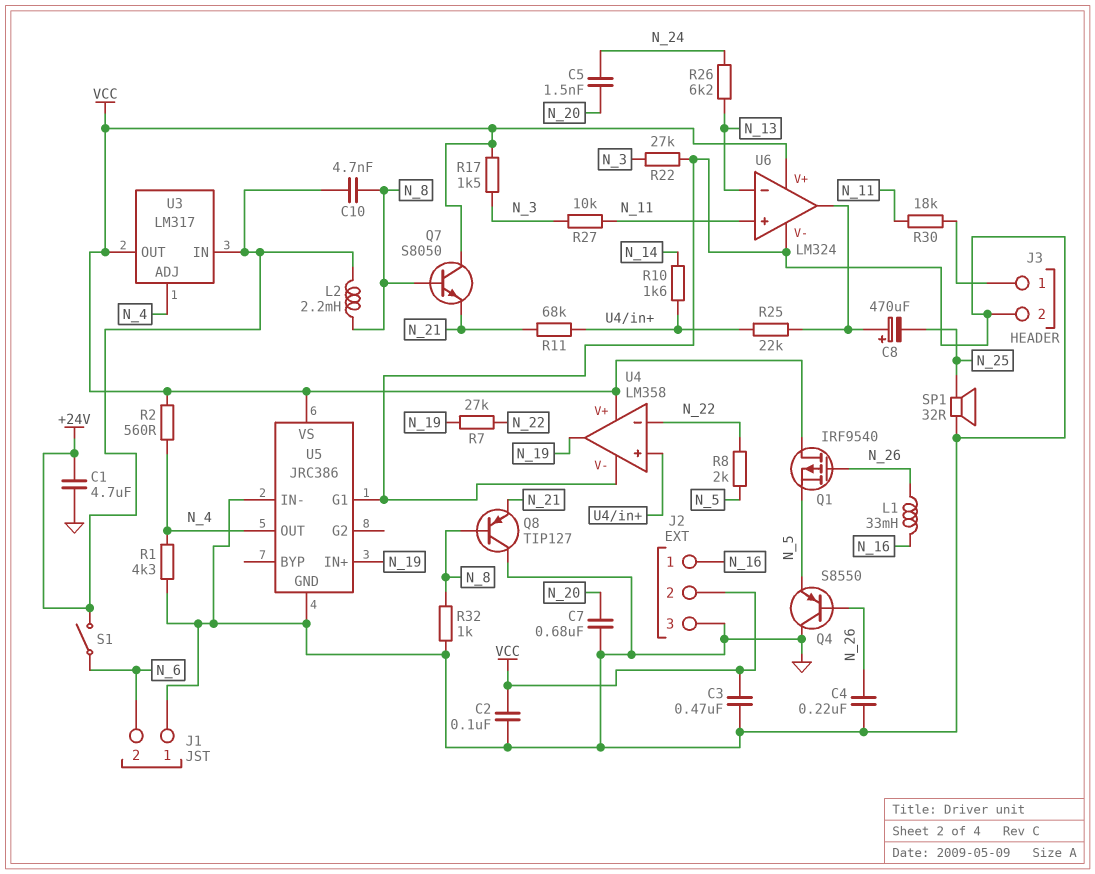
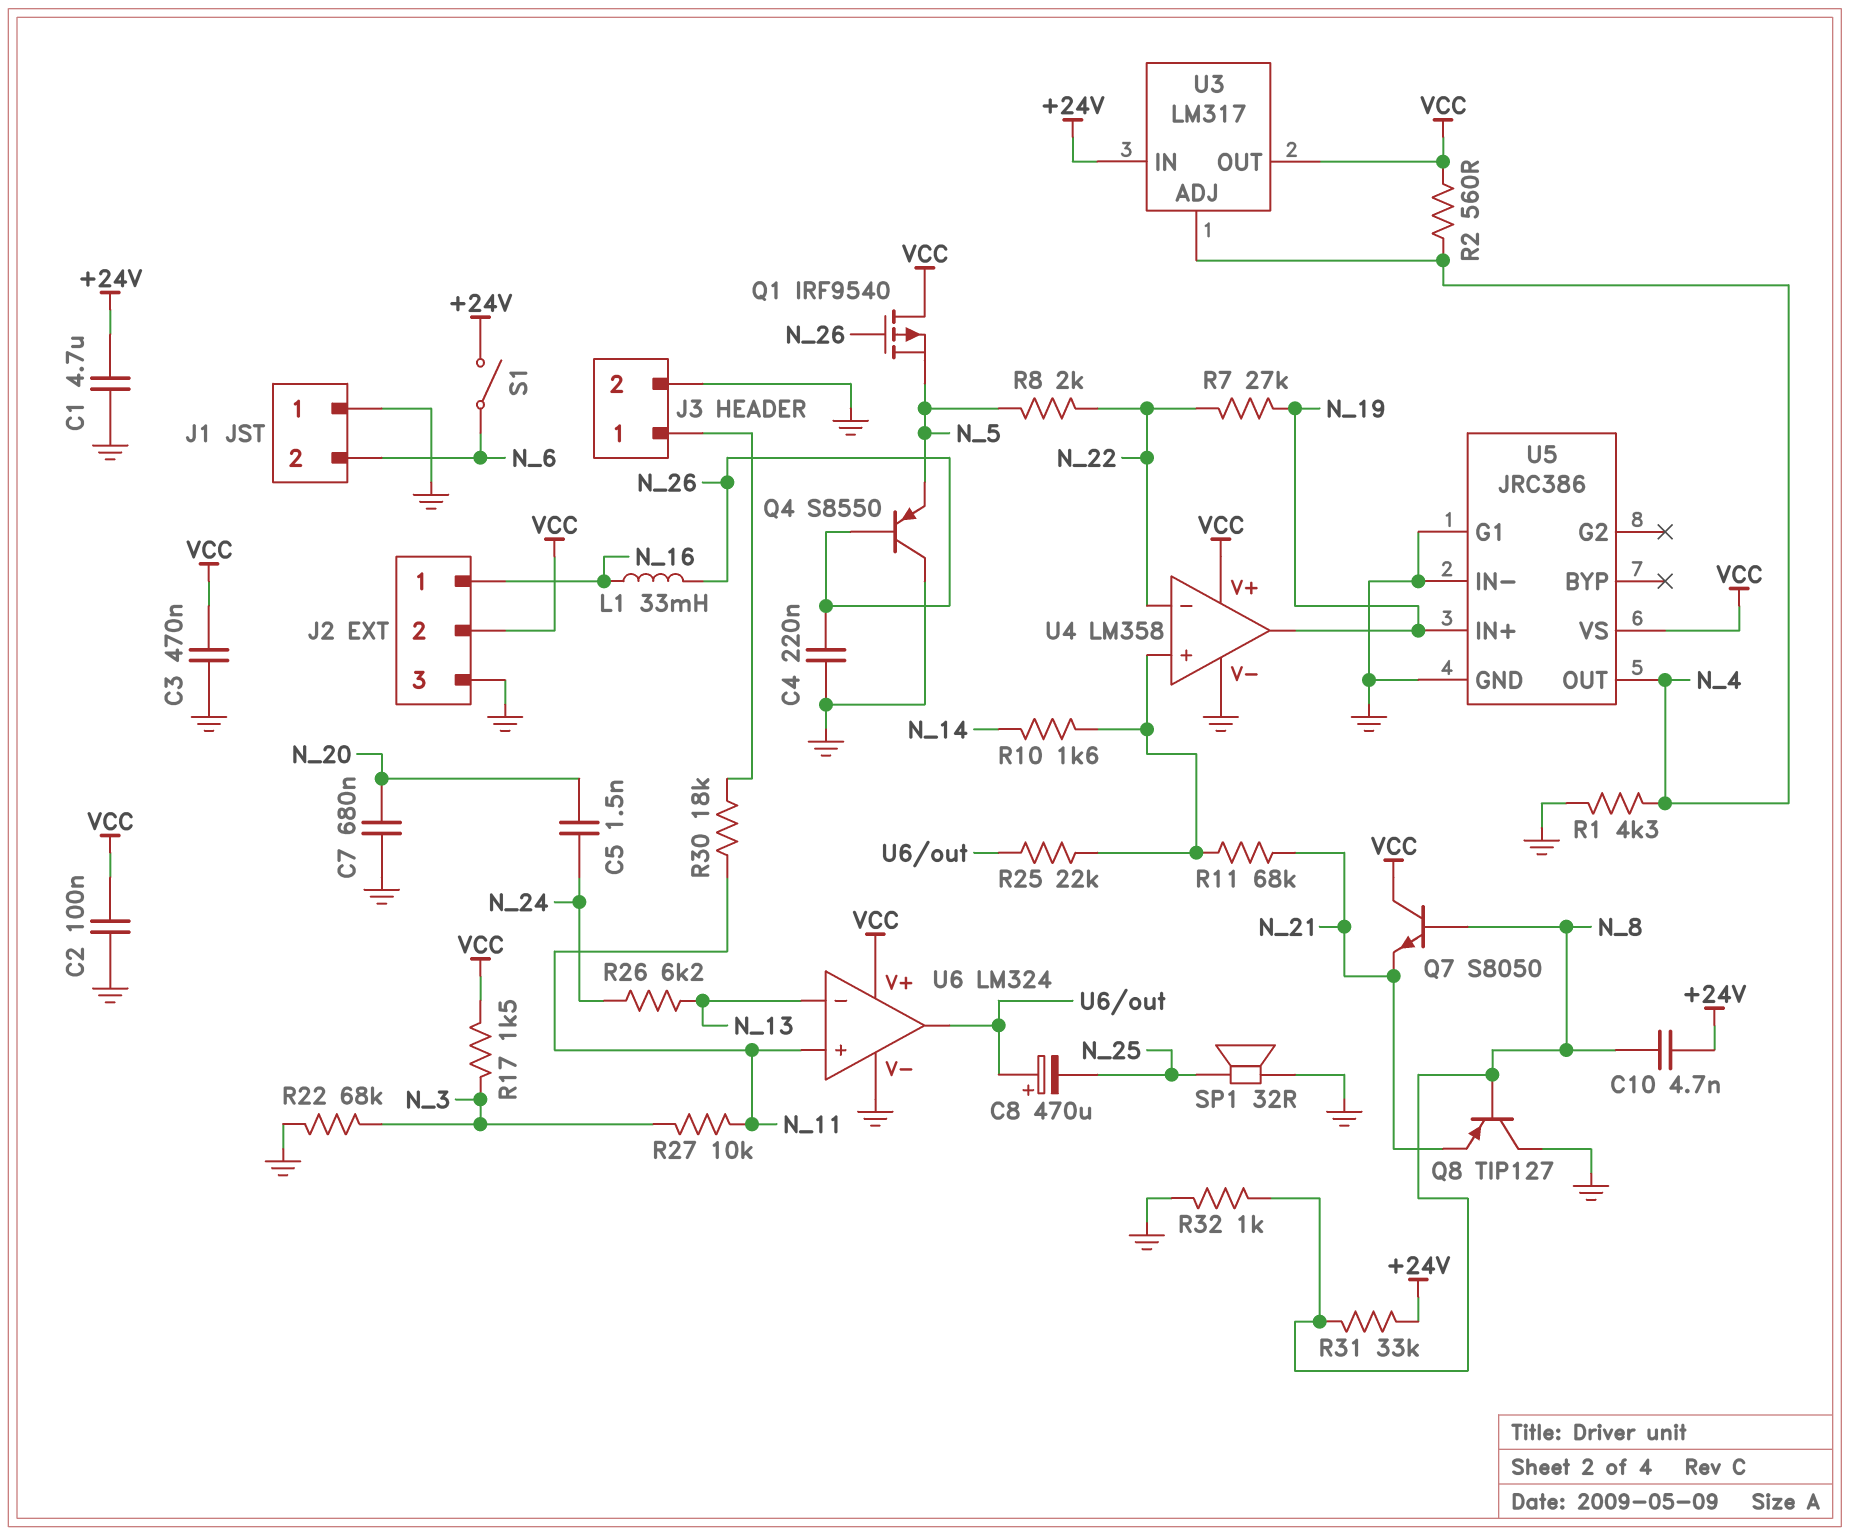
L2: 2.2mH (+24V, N_8) -> none
R22: 27k (GND, N_3) -> 68k (GND, N_3)
R31: none -> 33k (+24V, N_8)

